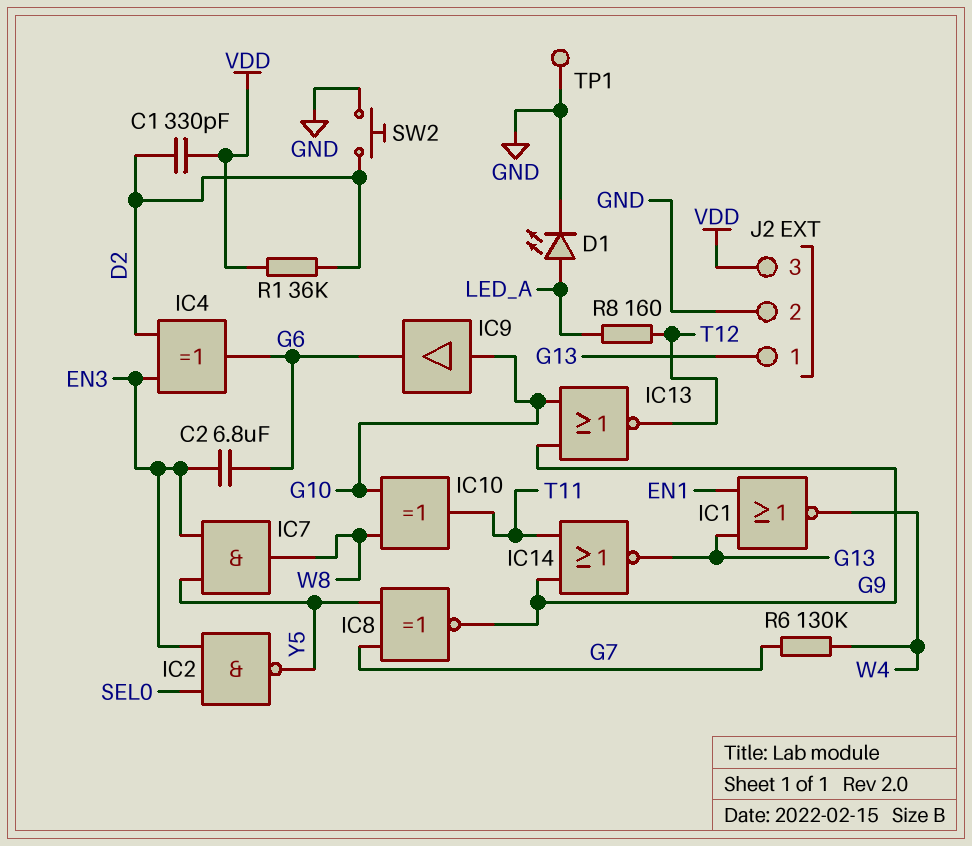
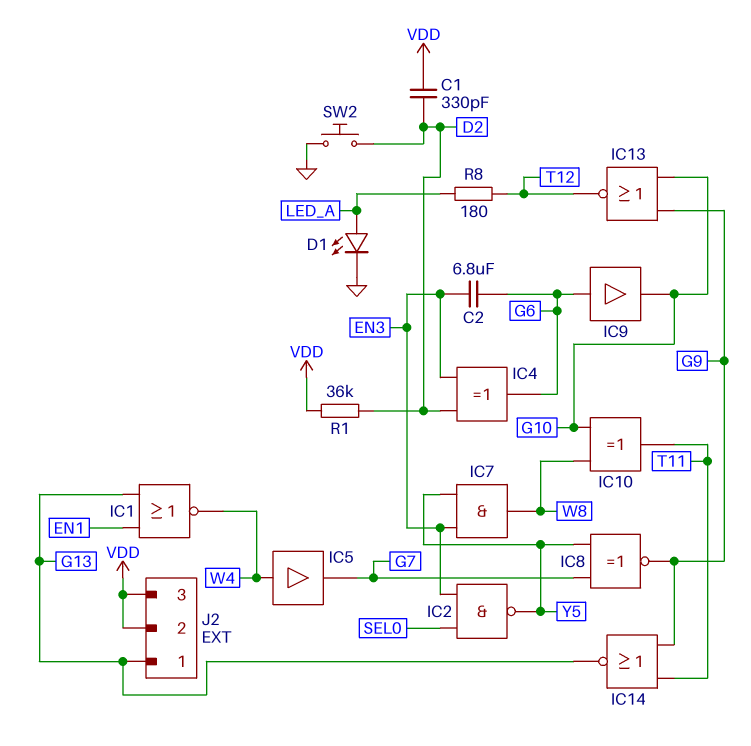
IC5: none -> buffer (in W4, out G7)
IC9: buffer (in G10, out G6) -> buffer (in G6, out G10)
J2 pin 2: GND -> VDD
R6: 130k (G7, W4) -> none
R8: 160 (LED_A, T12) -> 180 (LED_A, T12)
TP1: test point (GND) -> none

